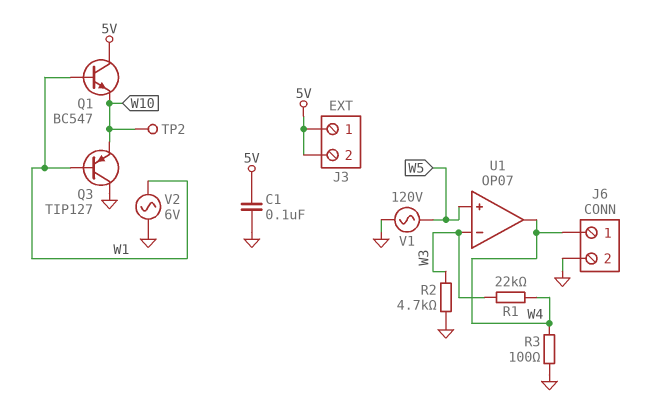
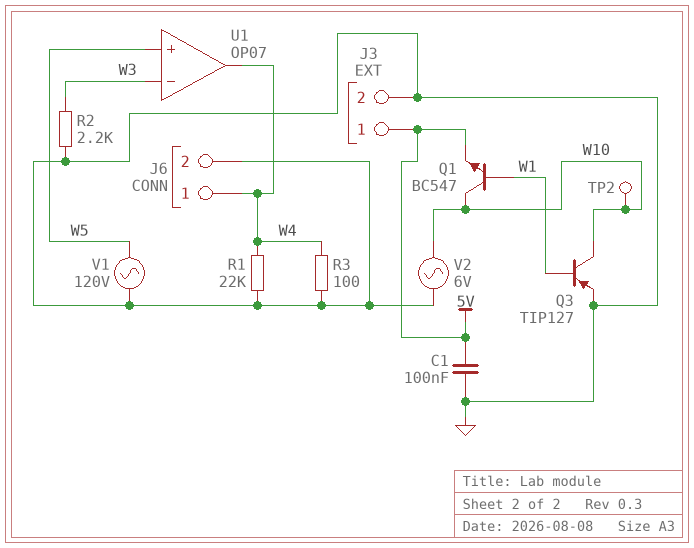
J3 pin 2: 5V -> GND
Q1: NPN BC547 (B W1, C 5V, E W10) -> NPN BC547 (B W1, C W10, E 5V)
Q3: PNP TIP127 (B W1, C GND, E W10) -> PNP TIP127 (B W1, C W10, E GND)
R1: 22k (W3, W4) -> 22k (GND, W4)
R2: 4.7k (GND, W3) -> 2.2k (GND, W3)
V2: AC 6V (GND, W1) -> AC 6V (GND, W10)

